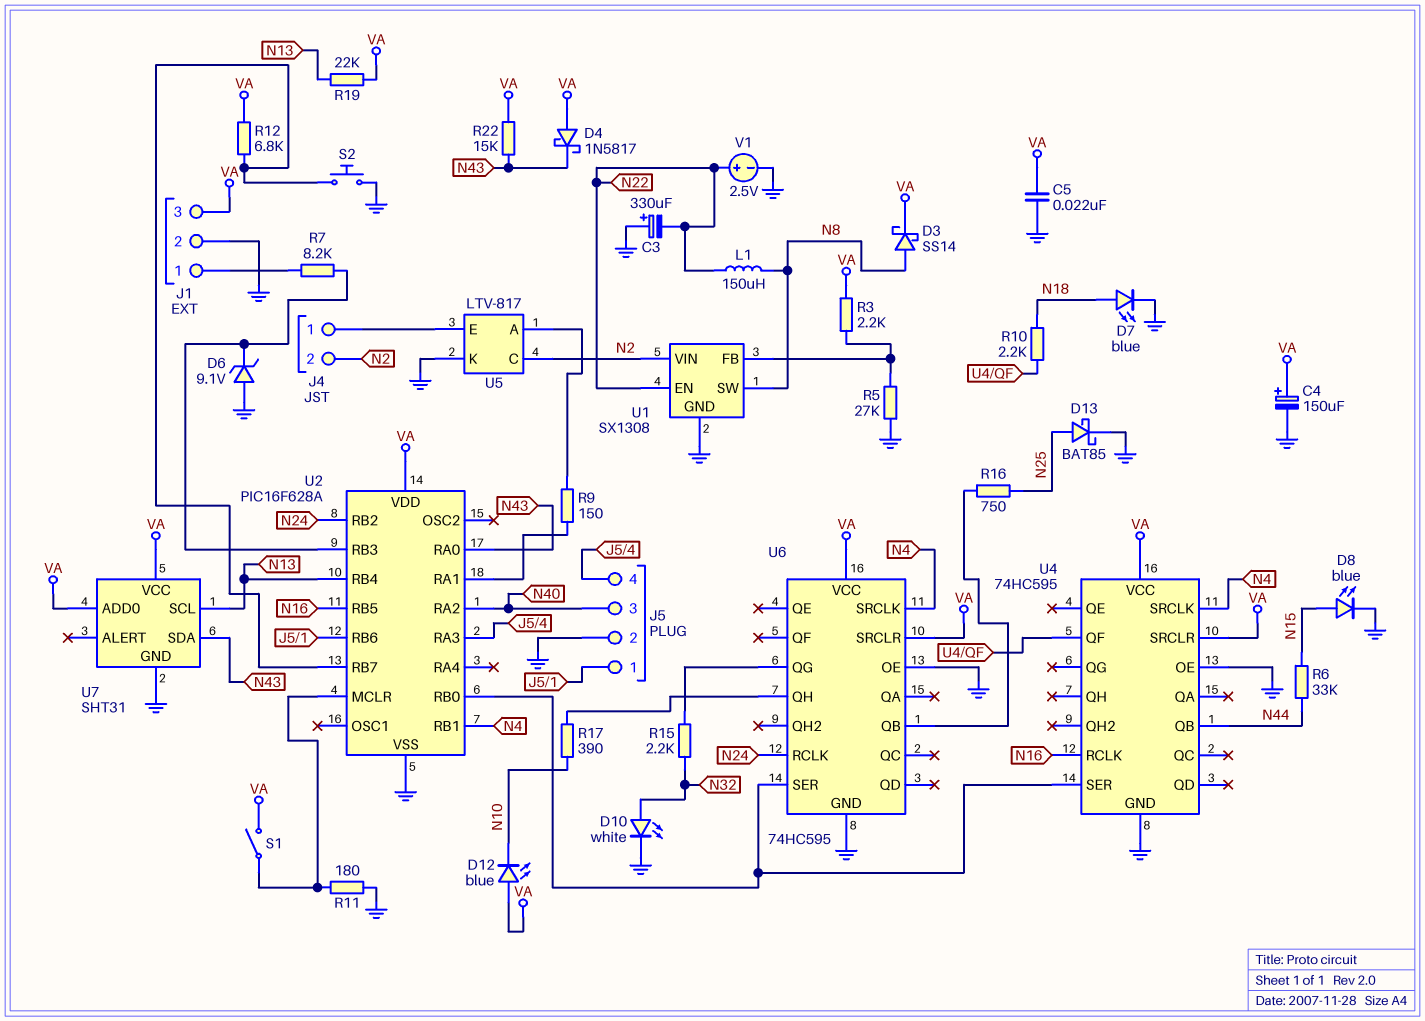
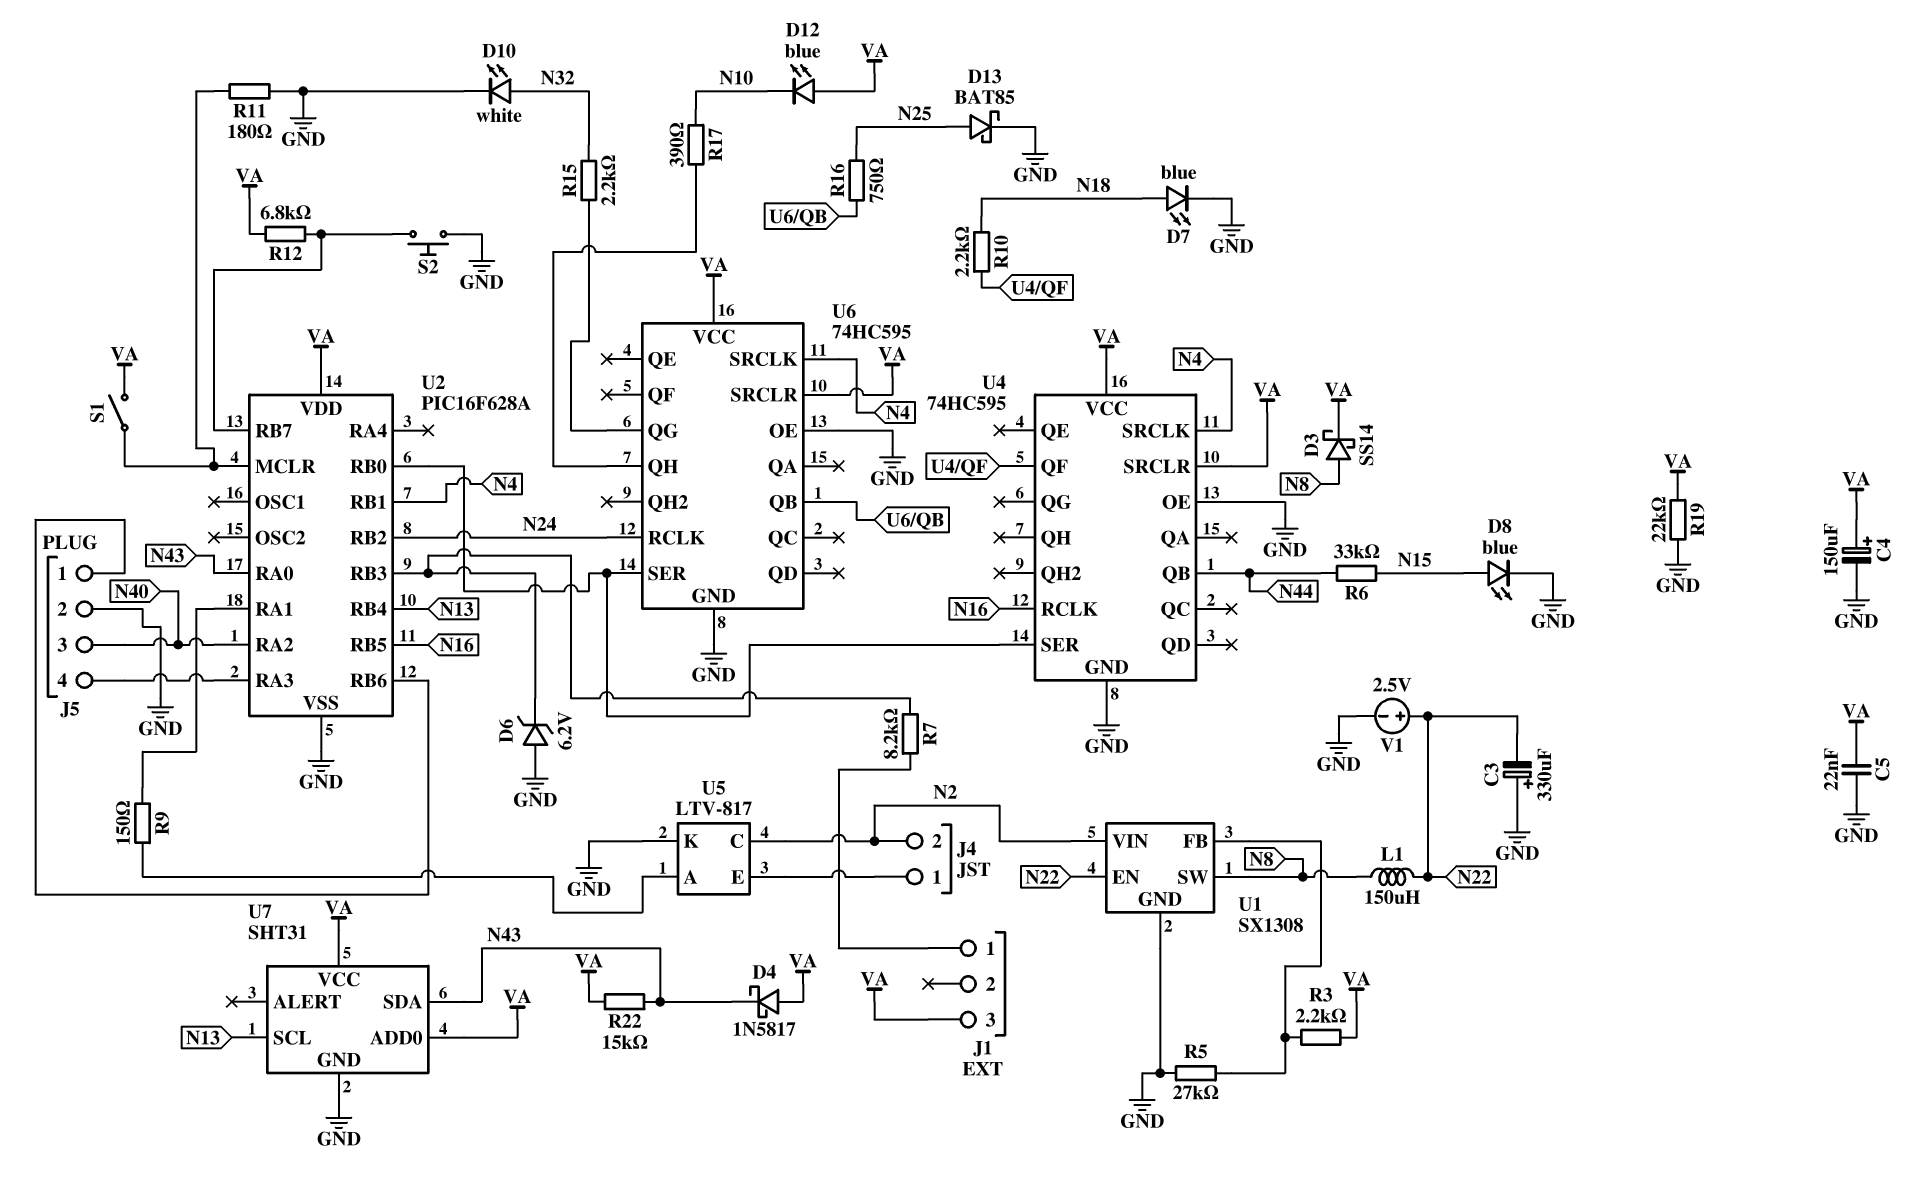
D6: zener 9.1V (A GND, K U2/RB3) -> zener 6.2V (A GND, K U2/RB3)
J1 pin 2: GND -> none
R19: 22k (N13, VA) -> 22k (GND, VA)

